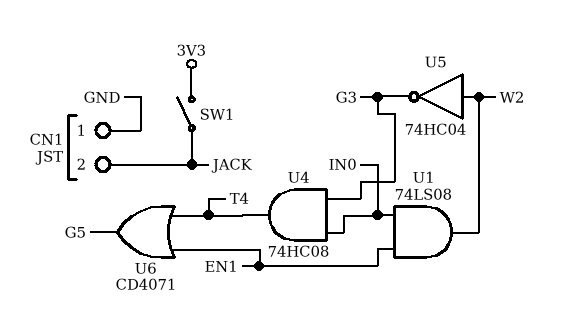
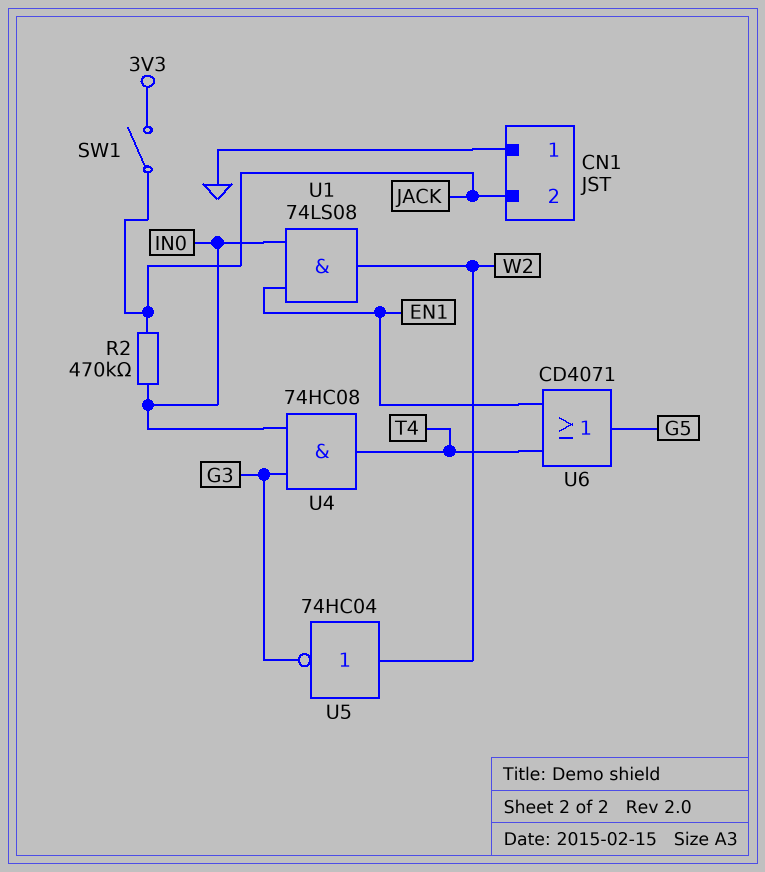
R2: none -> 470k (IN0, JACK)

